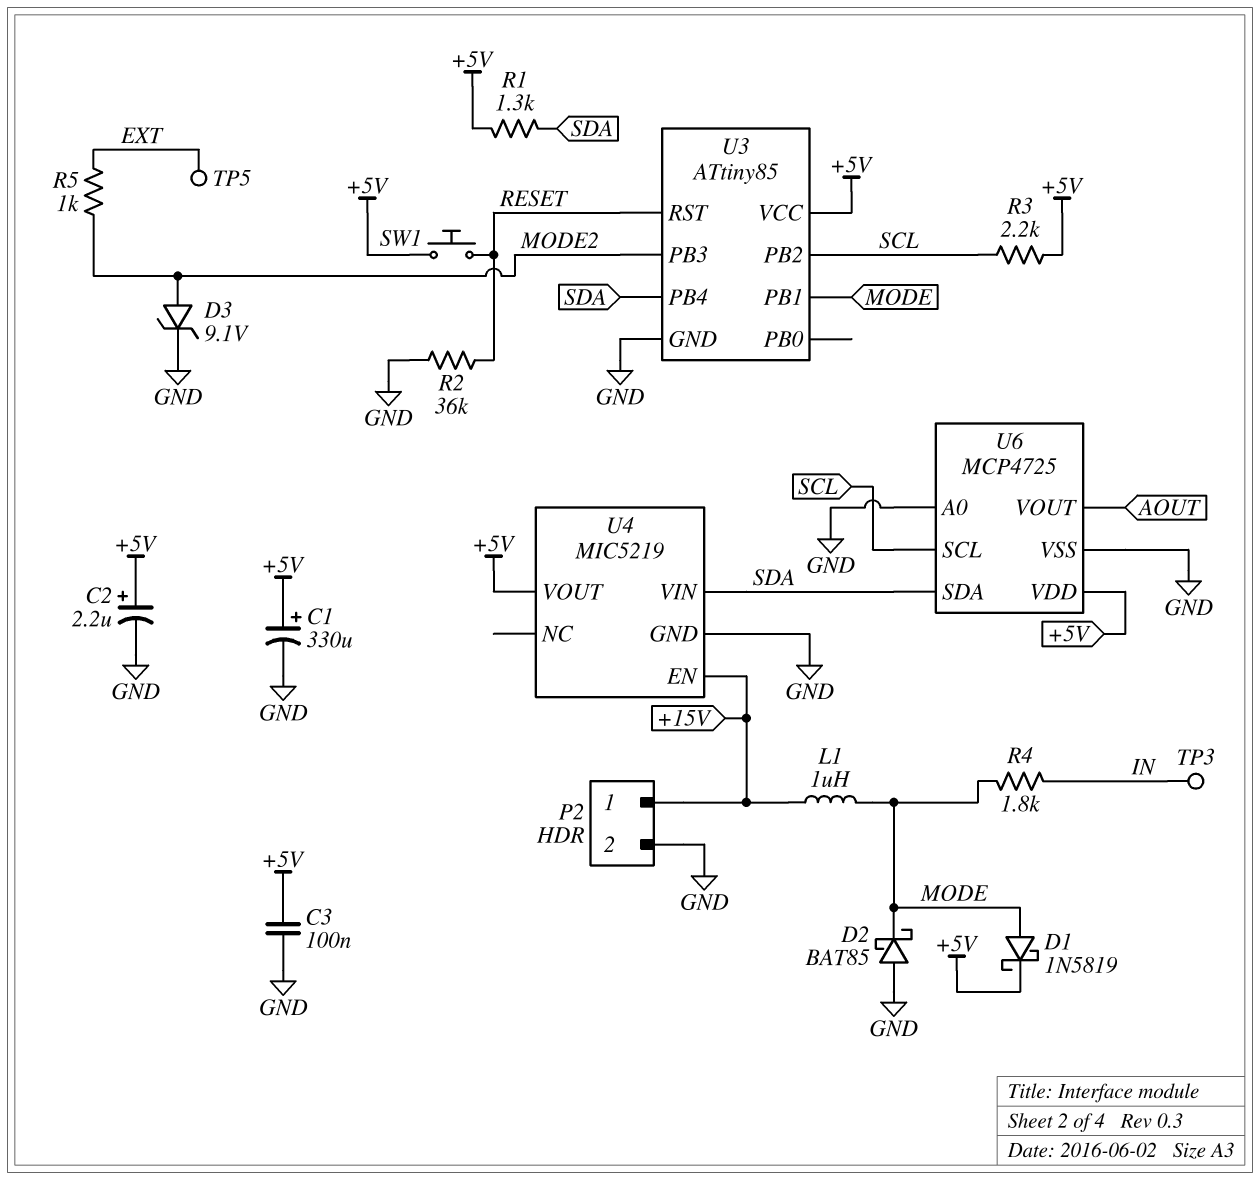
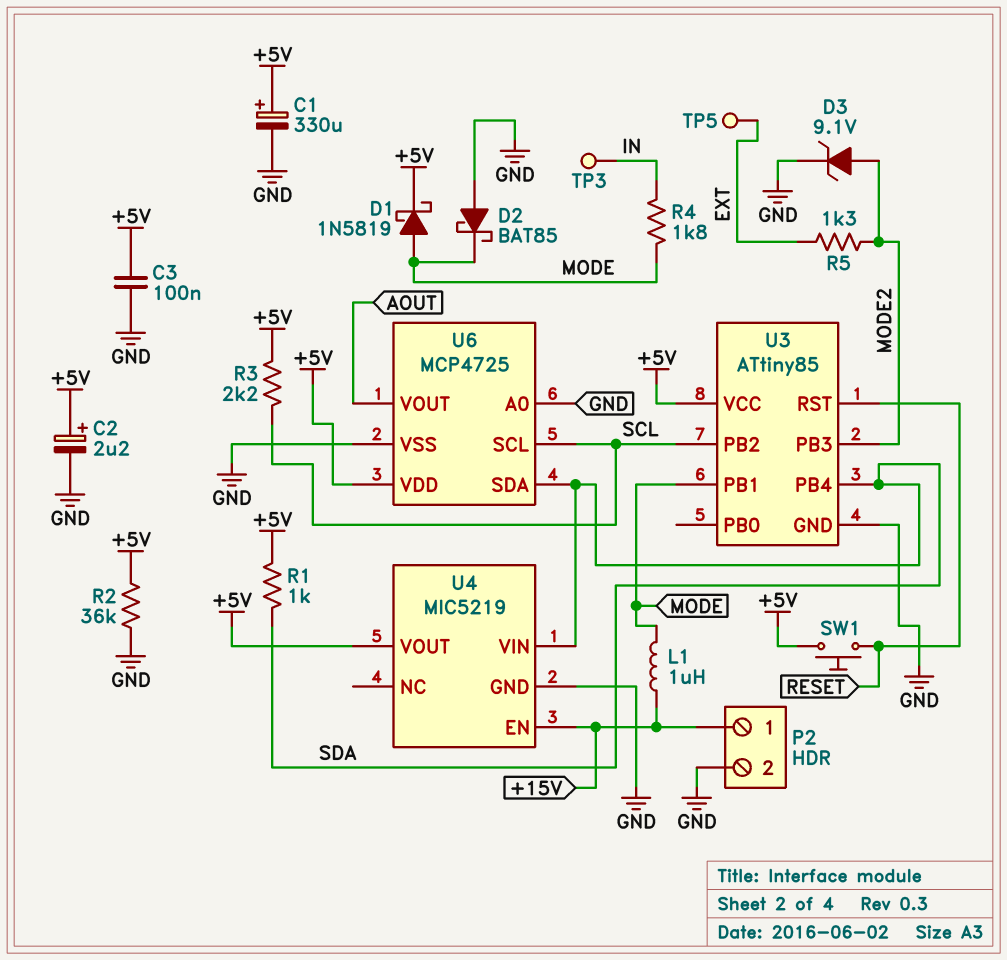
R1: 1.3k (+5V, SDA) -> 1k (+5V, SDA)
R2: 36k (GND, RESET) -> 36k (+5V, GND)
R5: 1k (EXT, MODE2) -> 1.3k (EXT, MODE2)

